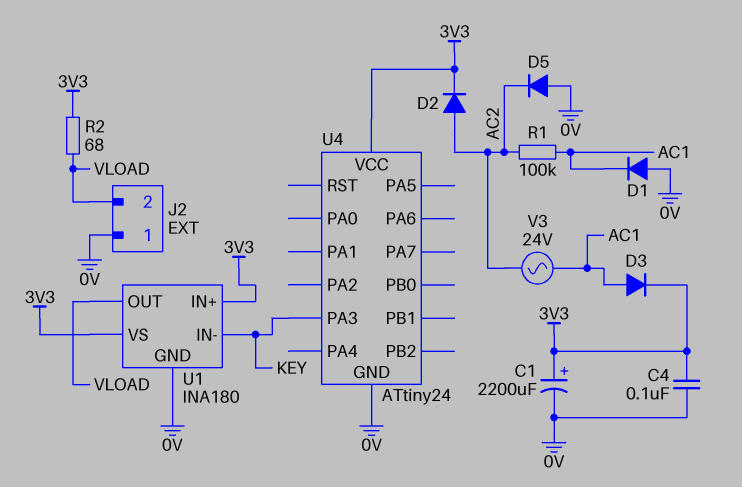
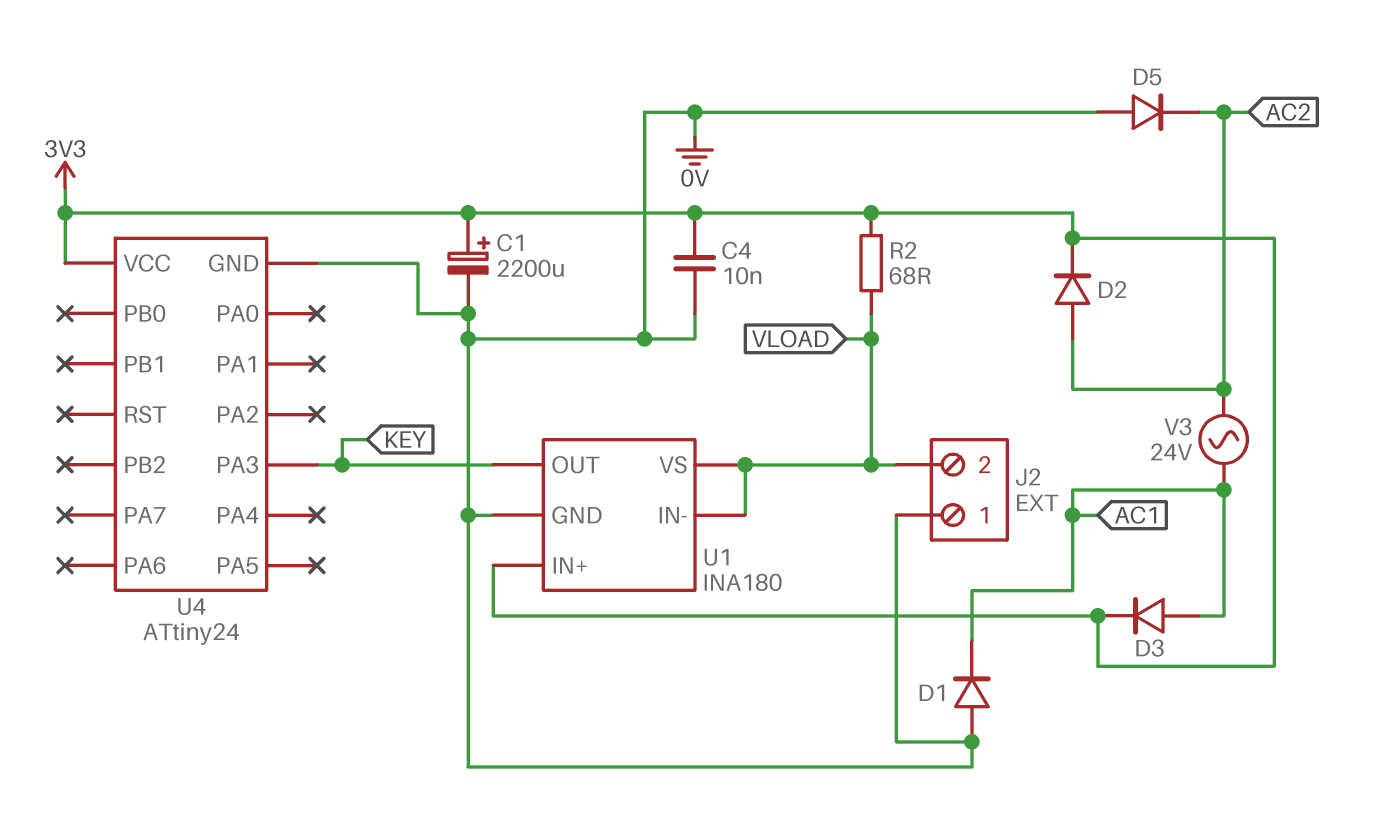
C4: 100nF (0V, 3V3) -> 10nF (0V, 3V3)
R1: 100k (AC1, AC2) -> none
U1 pin IN-: KEY -> VLOAD
U1 pin OUT: VLOAD -> KEY
U1 pin VS: 3V3 -> VLOAD

